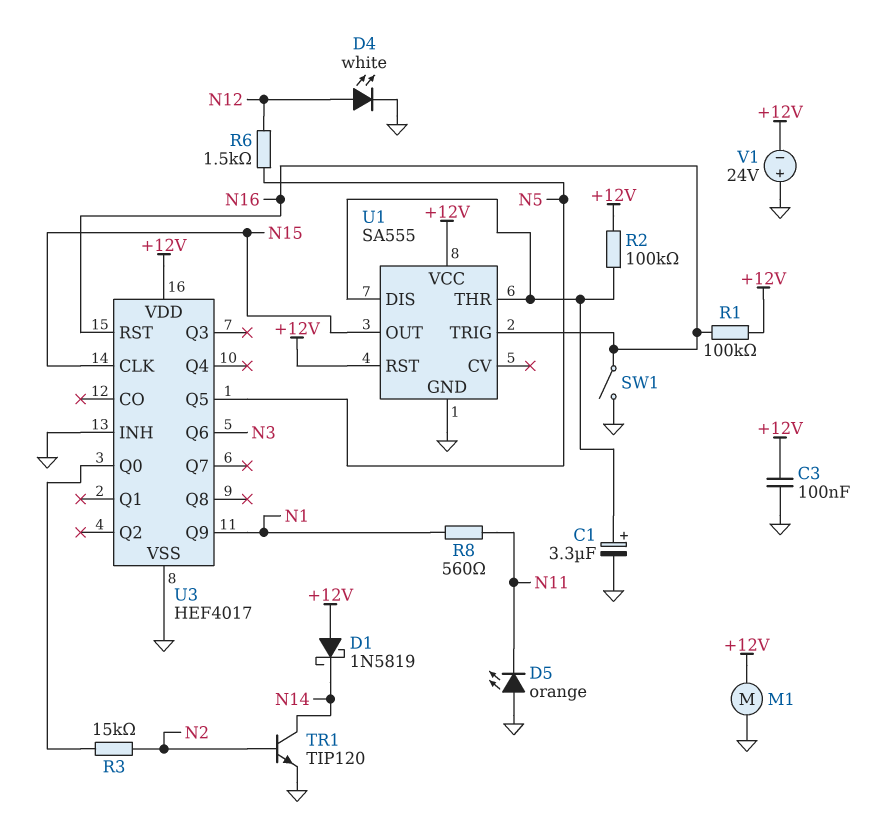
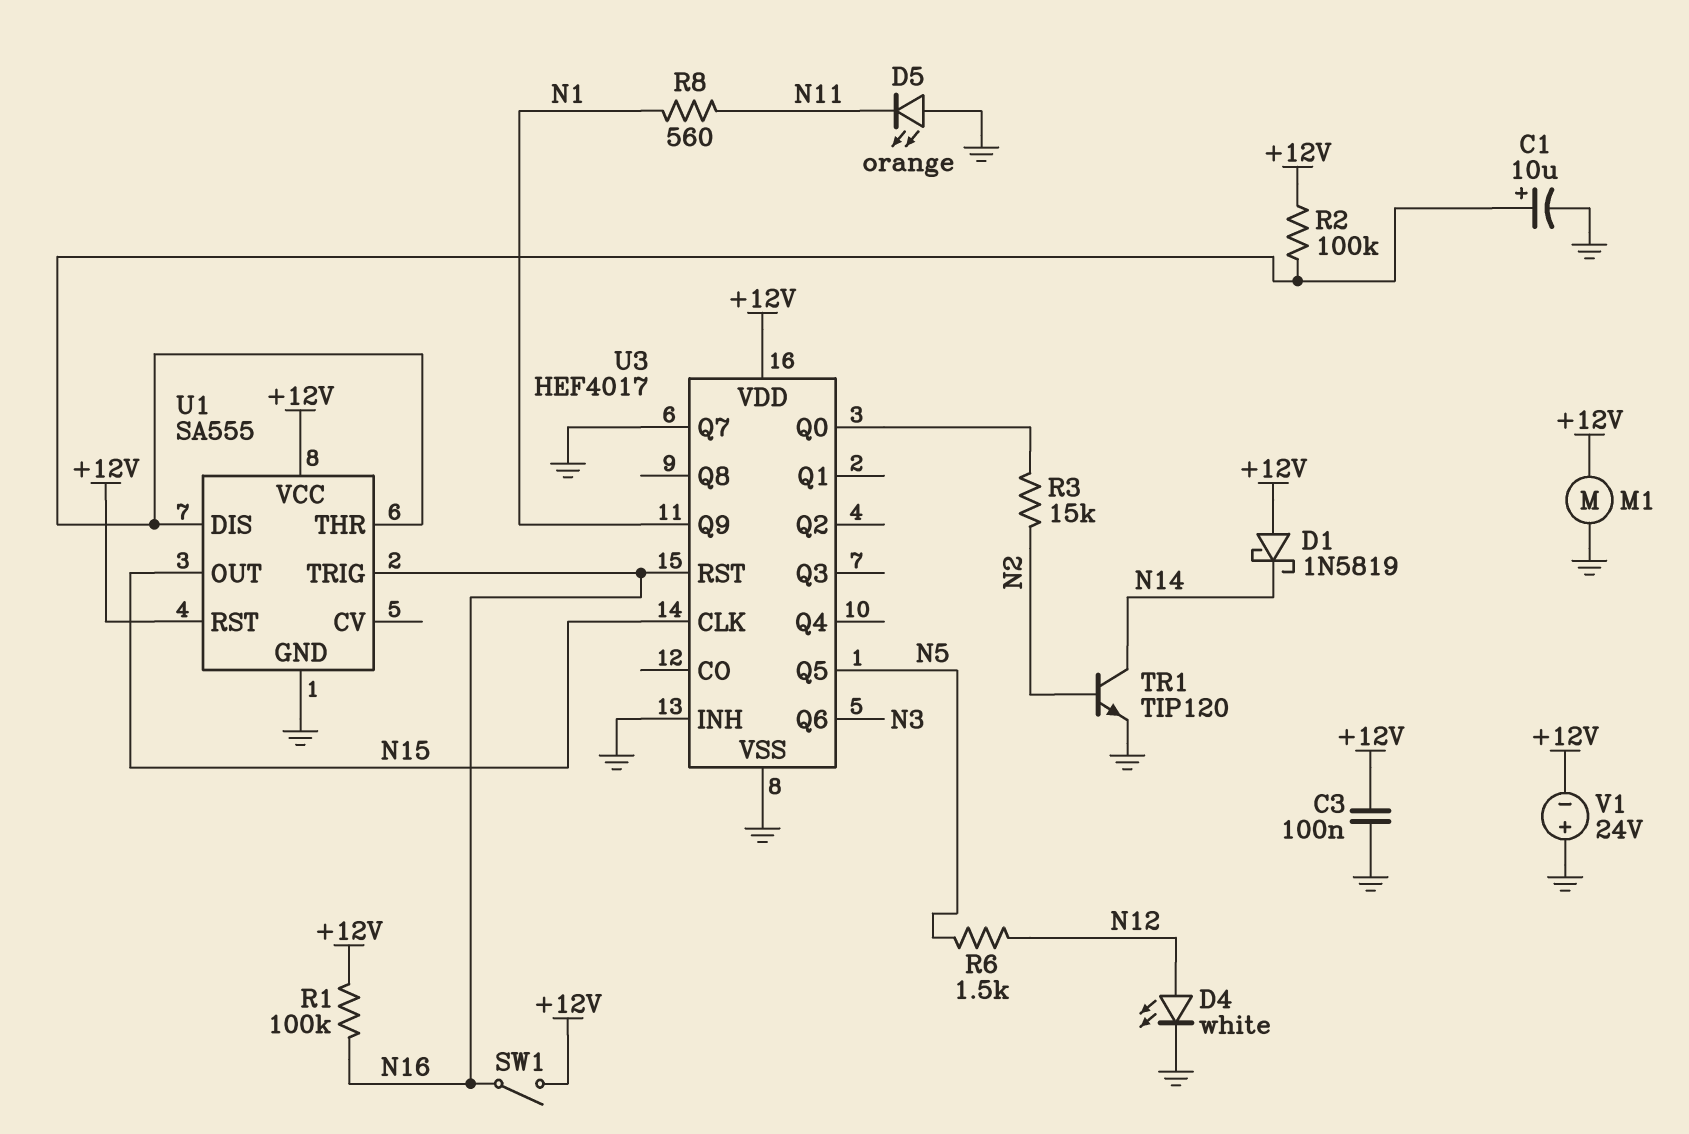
C1: 3.3uF (plus U1/DIS, minus GND) -> 10uF (plus U1/DIS, minus GND)
SW1: switch (GND, N16) -> switch (+12V, N16)
U3 pin Q7: none -> GND

